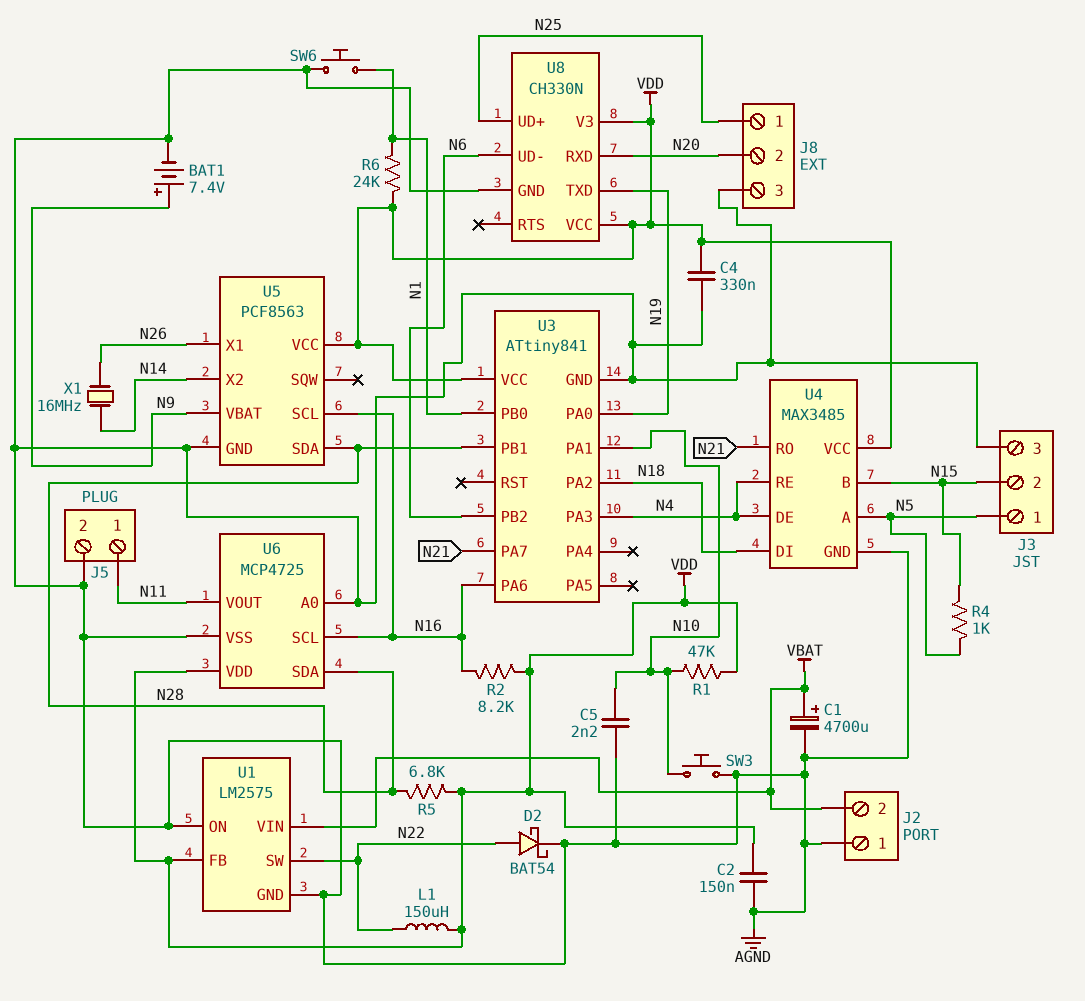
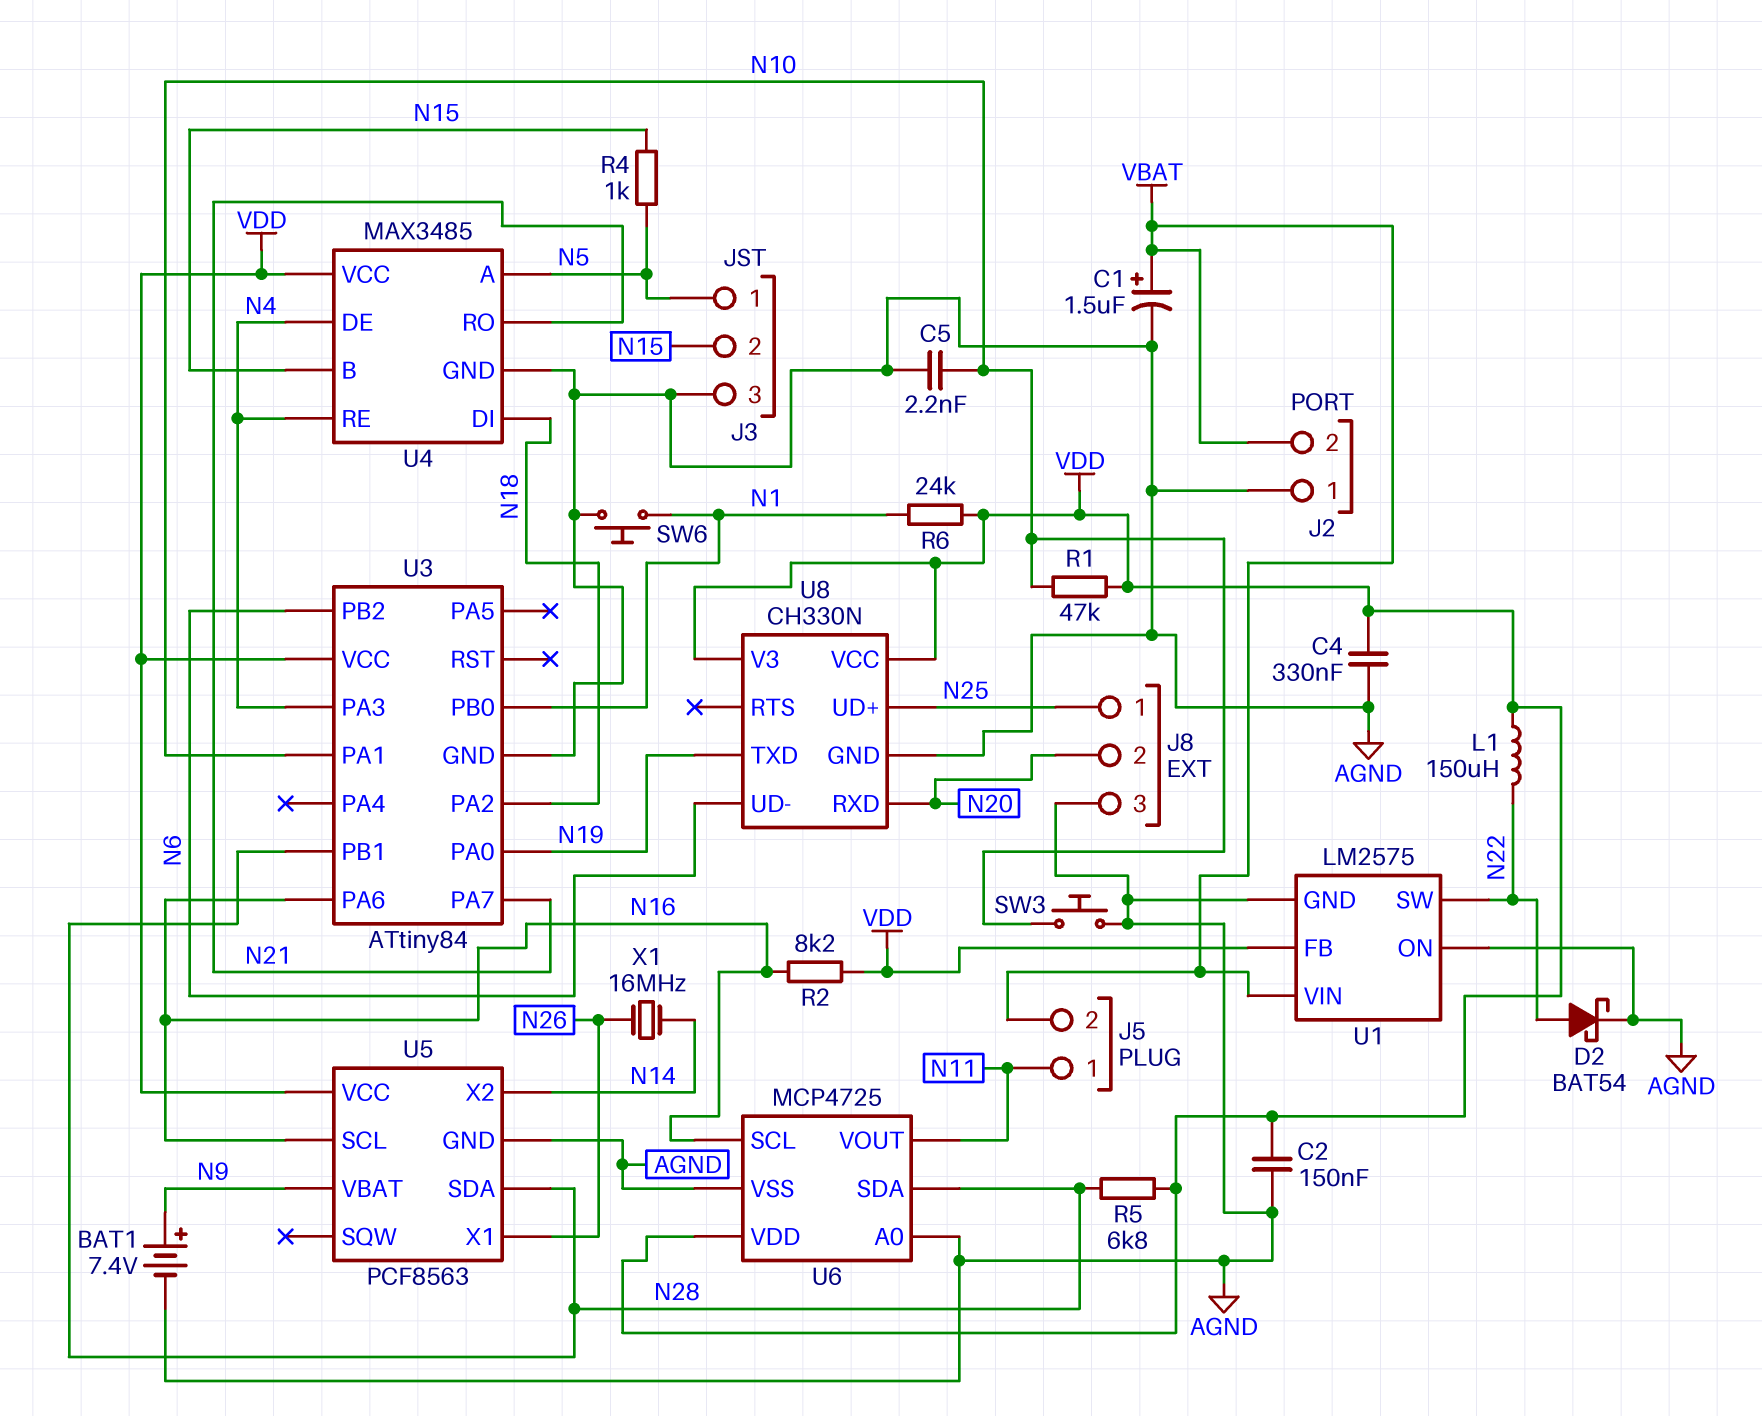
C1: 4700uF (plus VBAT, minus AGND) -> 1.5uF (plus VBAT, minus AGND)
J5 pin 2: AGND -> VBAT
U3: ATtiny841 -> ATtiny84

